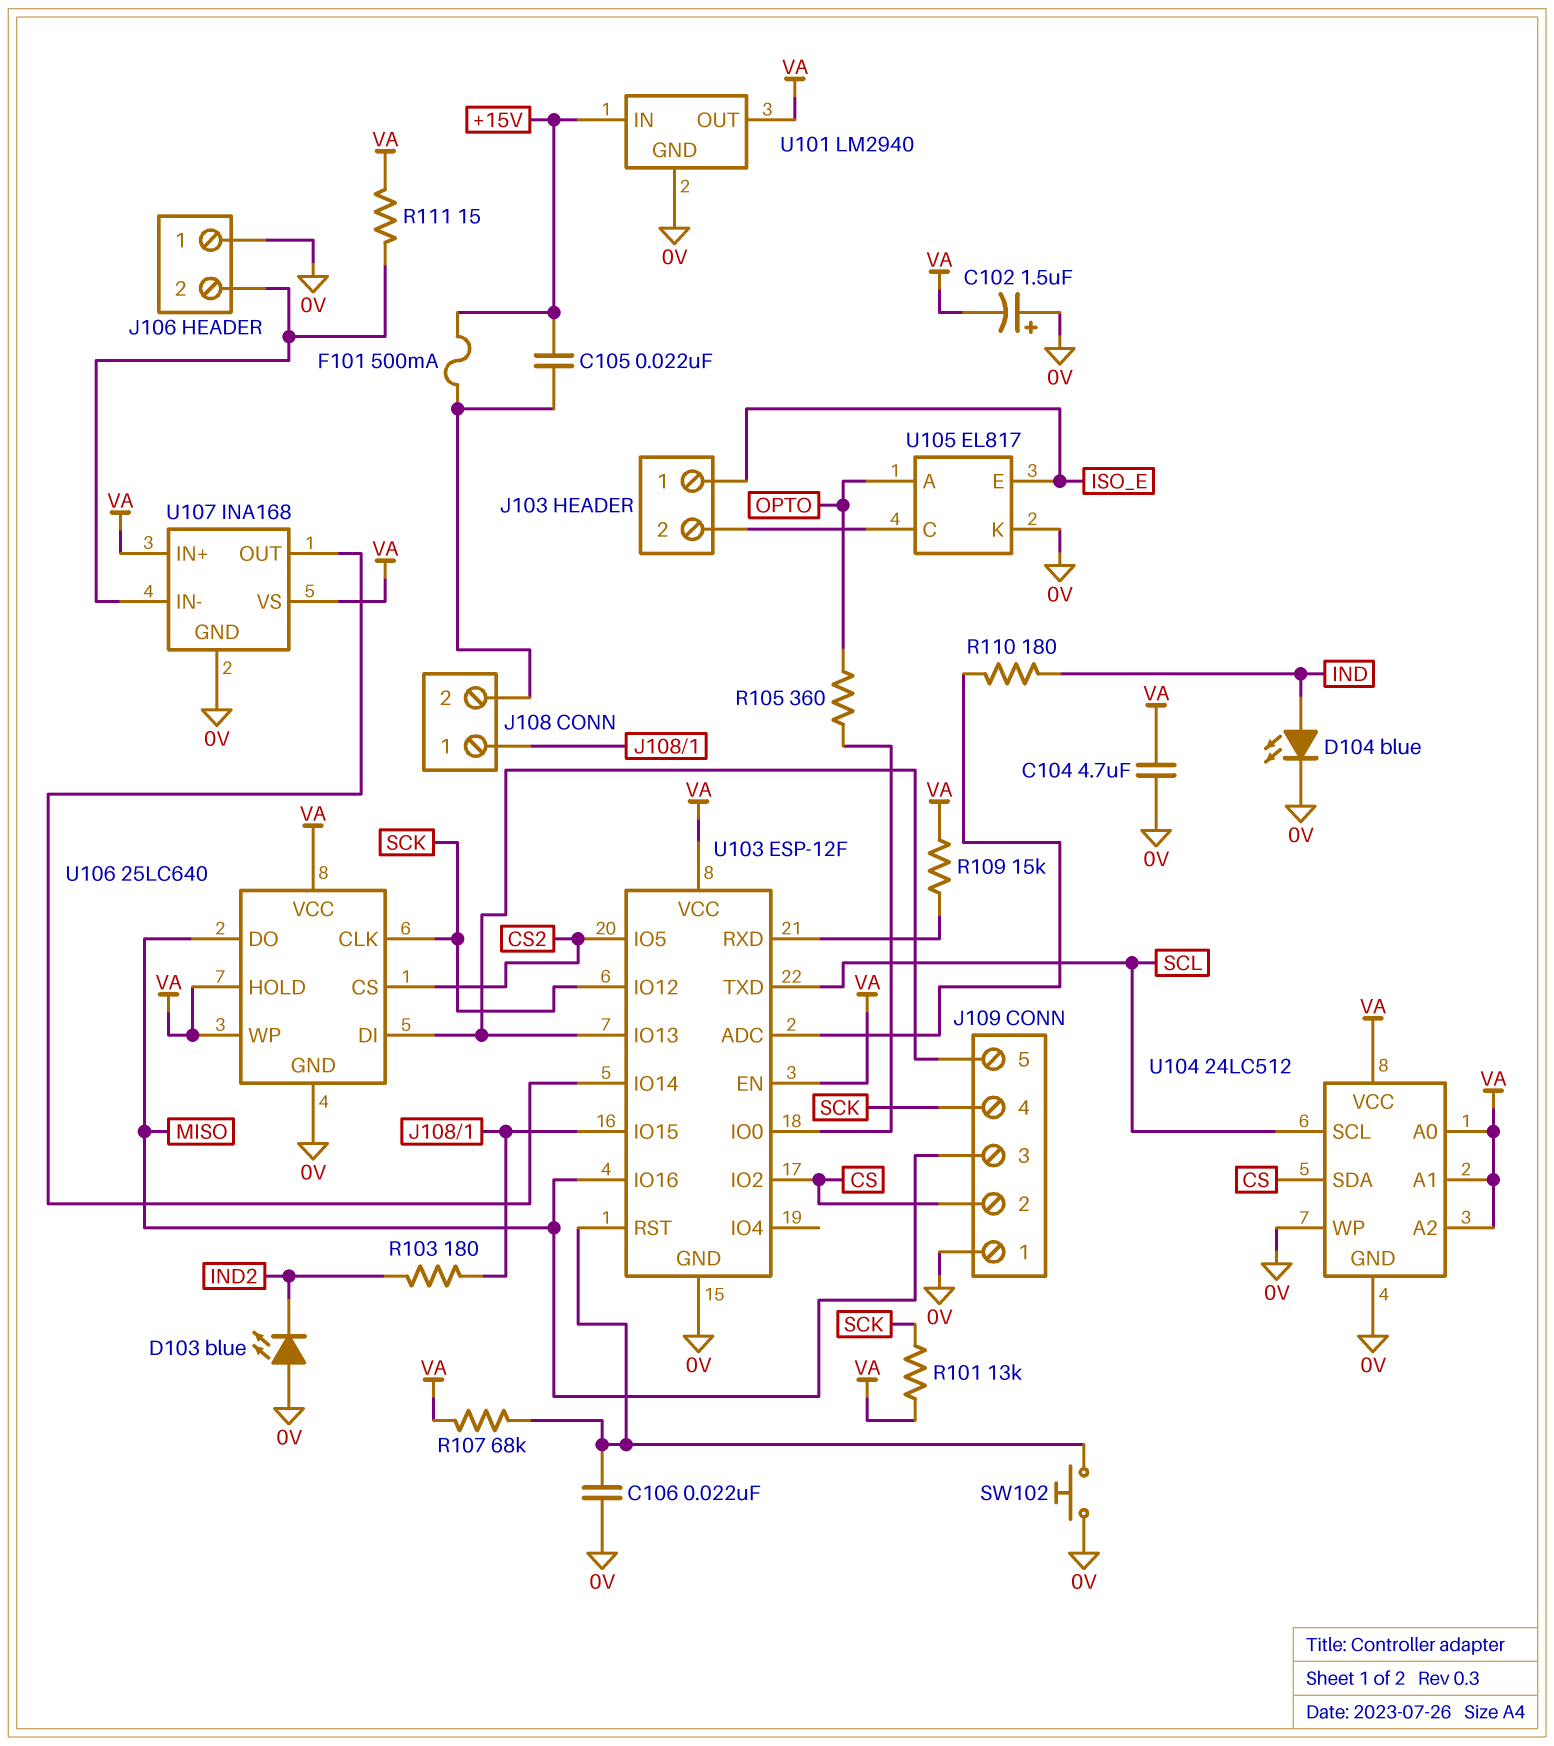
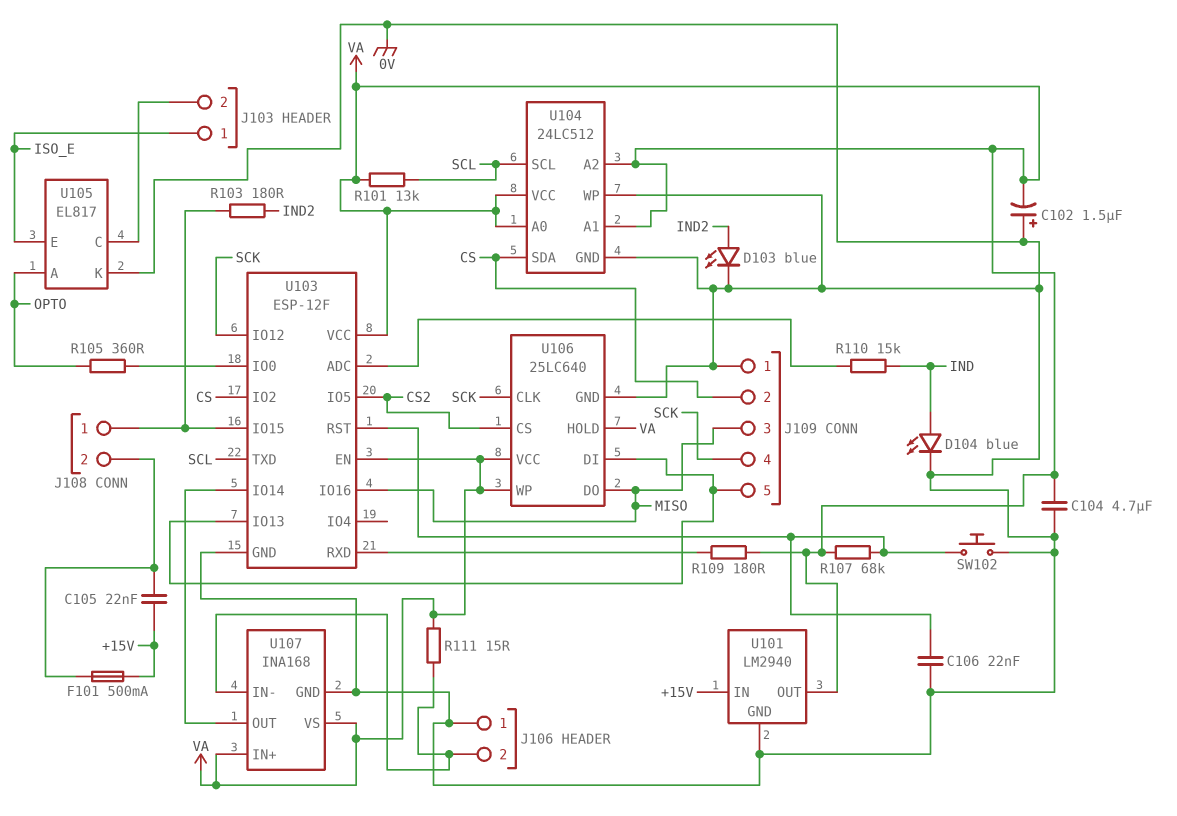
D103: LED blue (A 0V, K IND2) -> LED blue (A IND2, K 0V)
R101: 13k (SCK, VA) -> 13k (SCL, VA)
R109: 15k (U103/RXD, VA) -> 180 (U103/RXD, VA)
R110: 180 (IND, U103/ADC) -> 15k (IND, U103/ADC)

